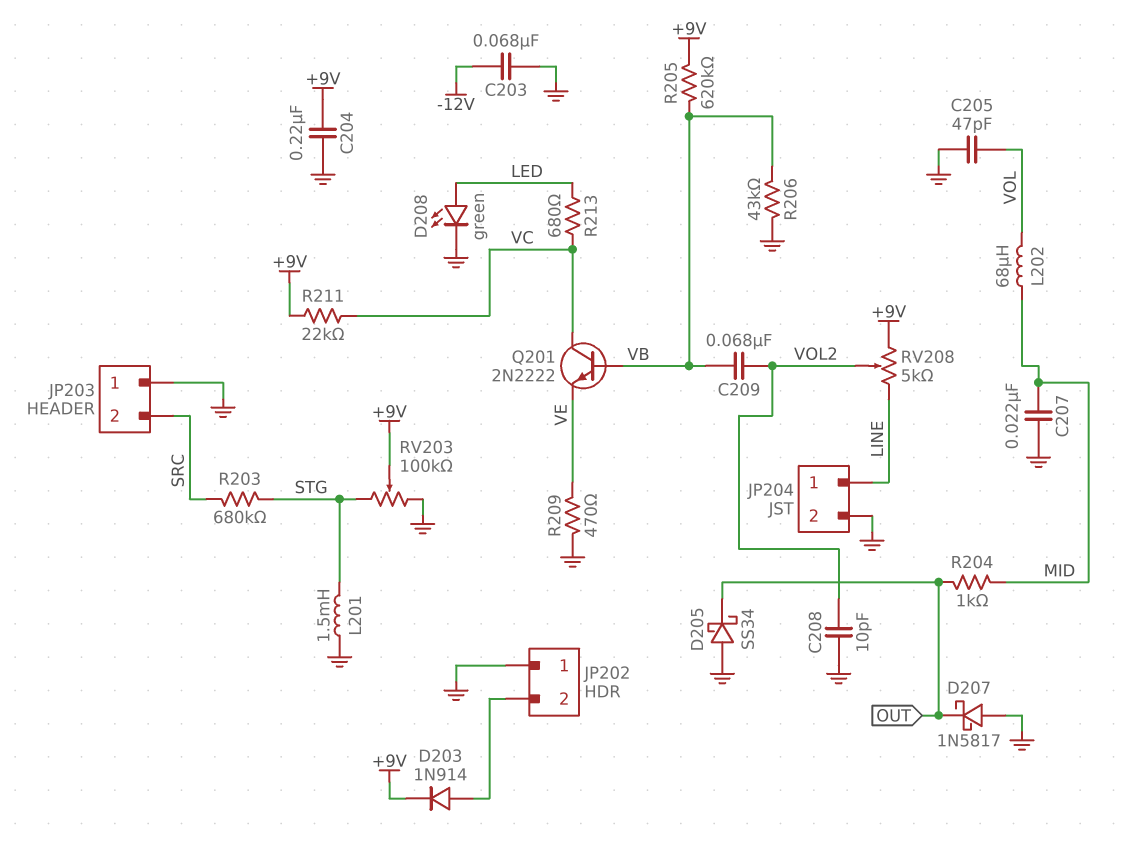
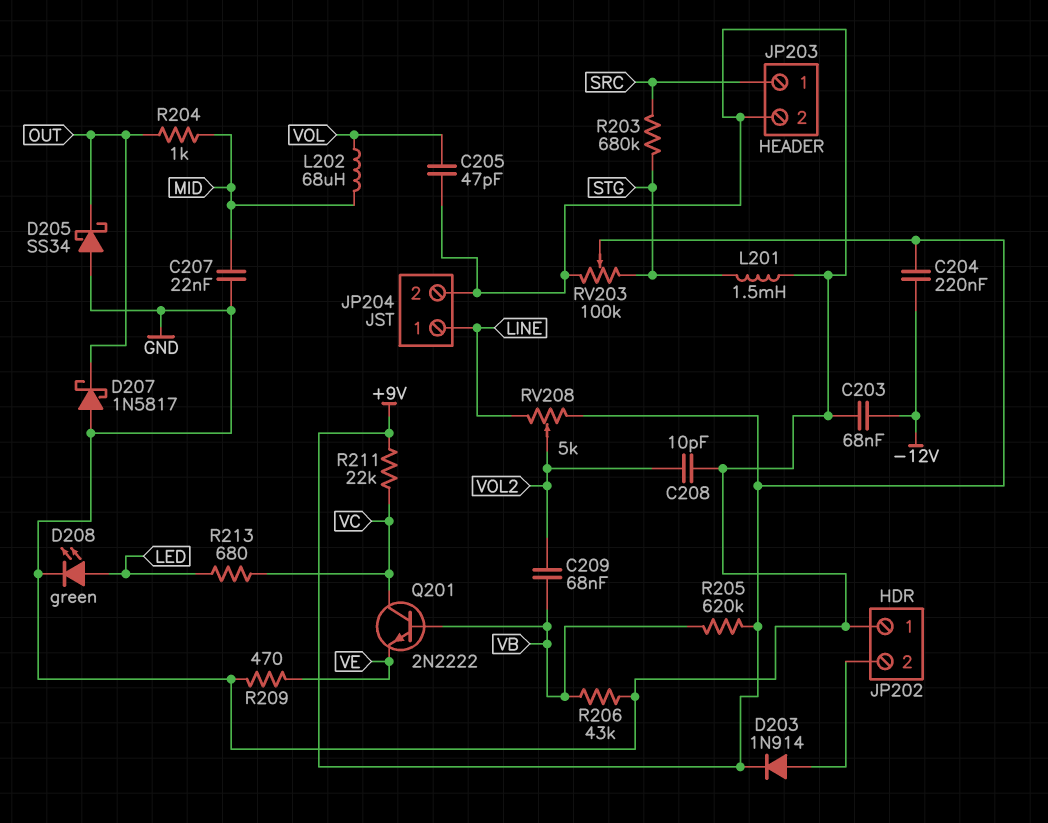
C204: 220nF (+9V, GND) -> 220nF (+9V, -12V)
JP203 pin 1: GND -> SRC
JP203 pin 2: SRC -> GND

